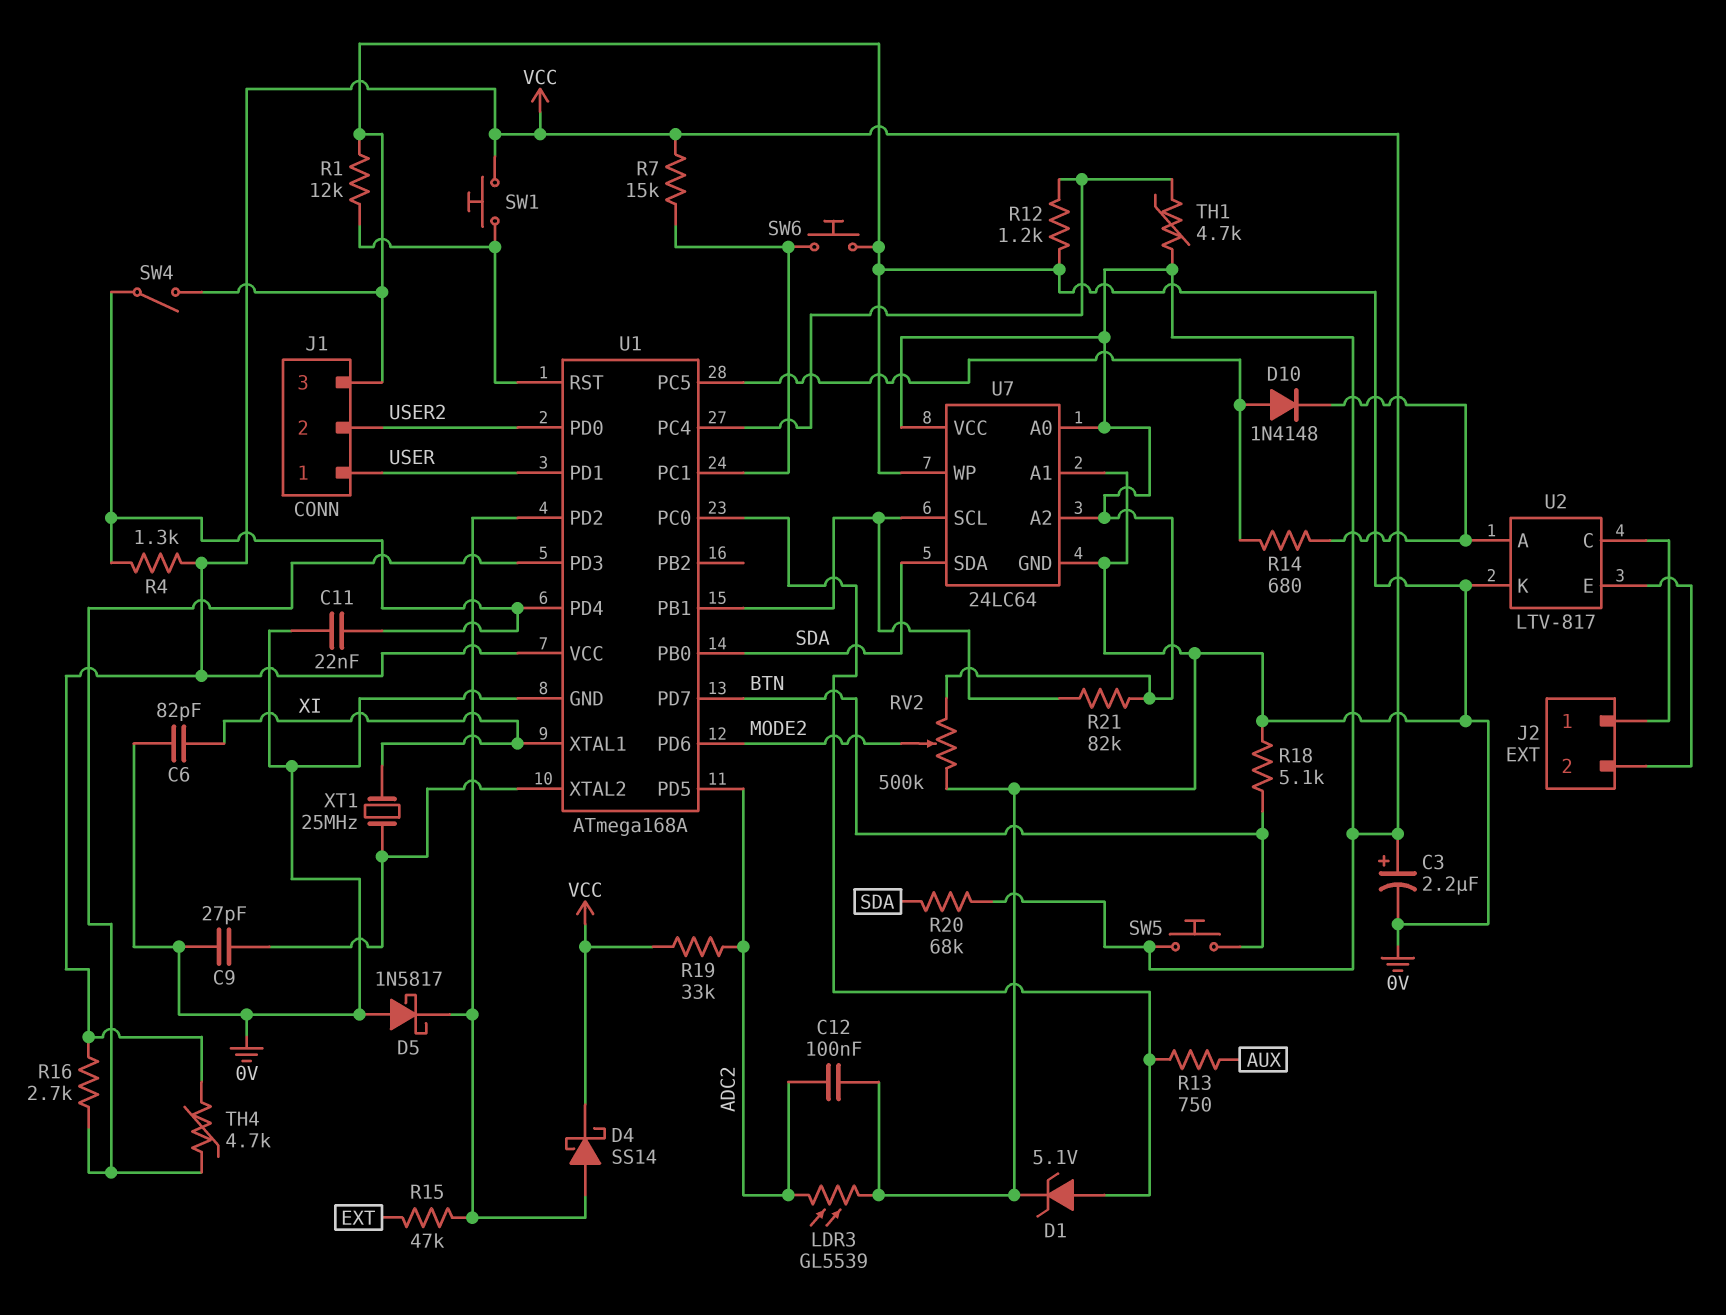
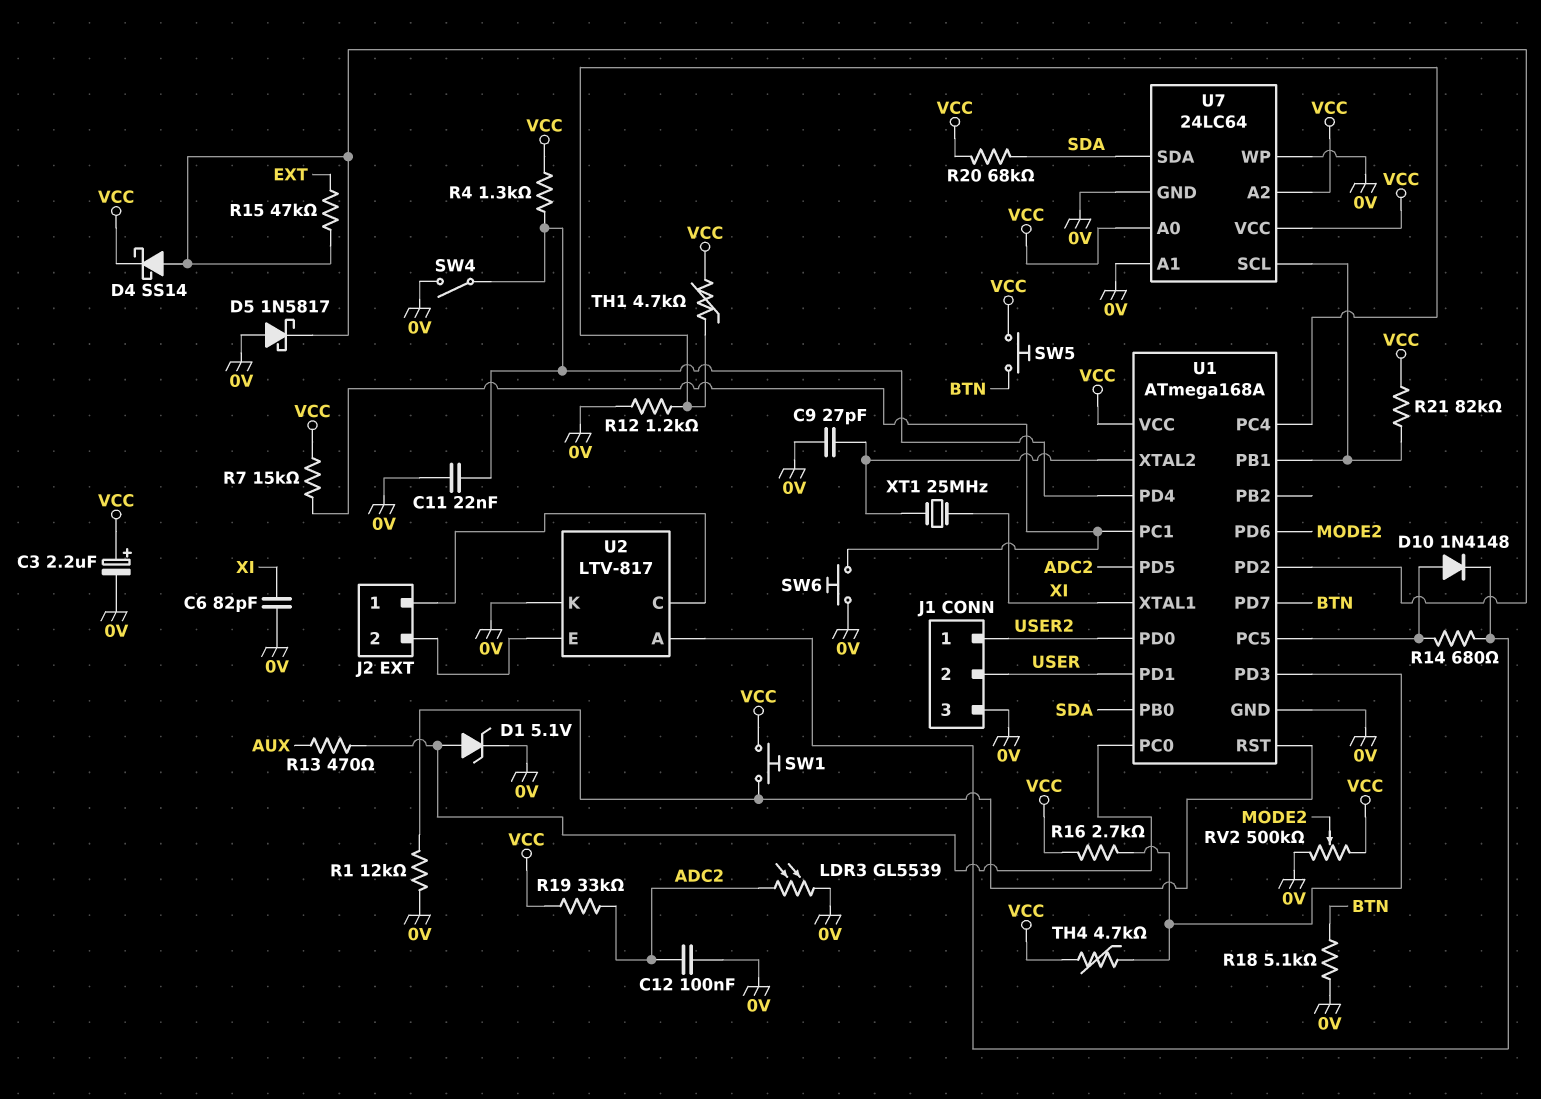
J1 pin 1: USER -> USER2
J1 pin 2: USER2 -> USER
R13: 750 (AUX, U1/PC0) -> 470 (AUX, U1/PC0)

